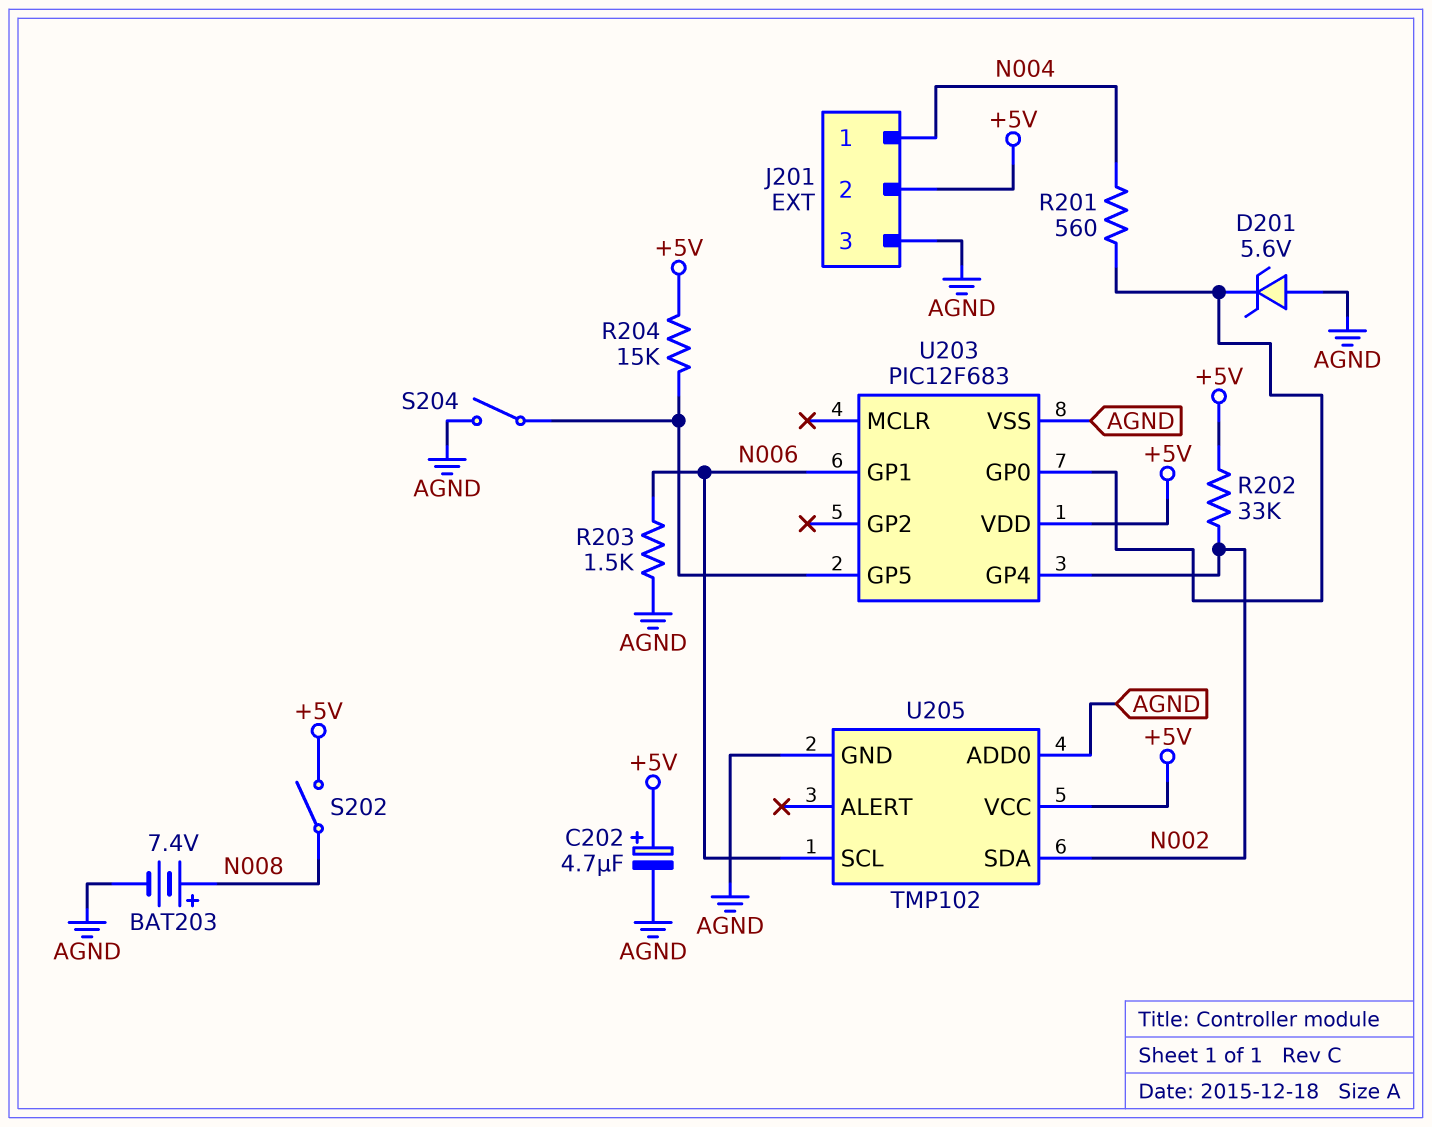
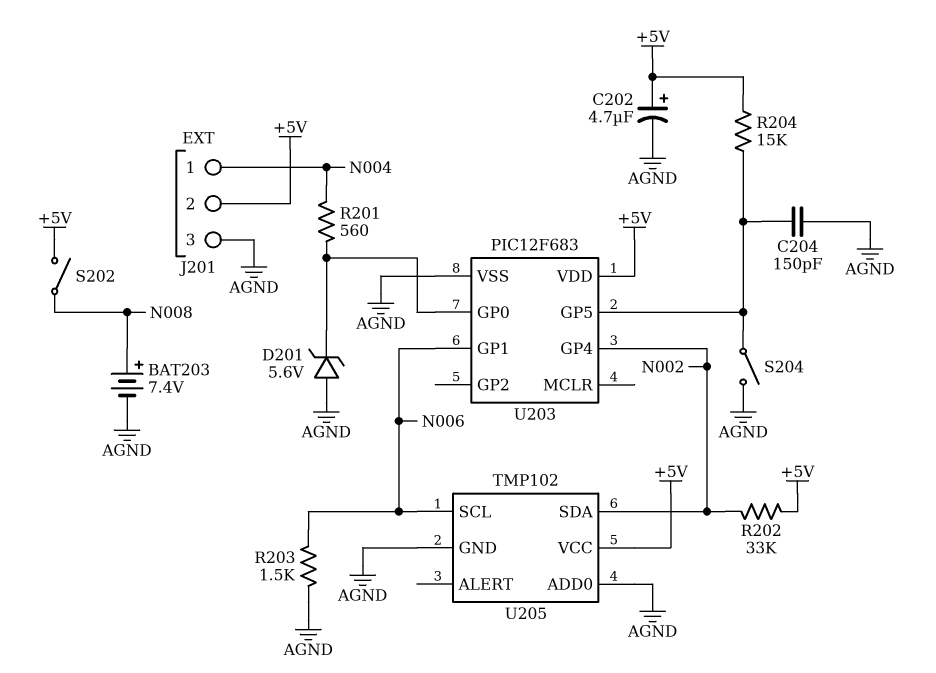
C204: none -> 150pF (AGND, U203/GP5)

